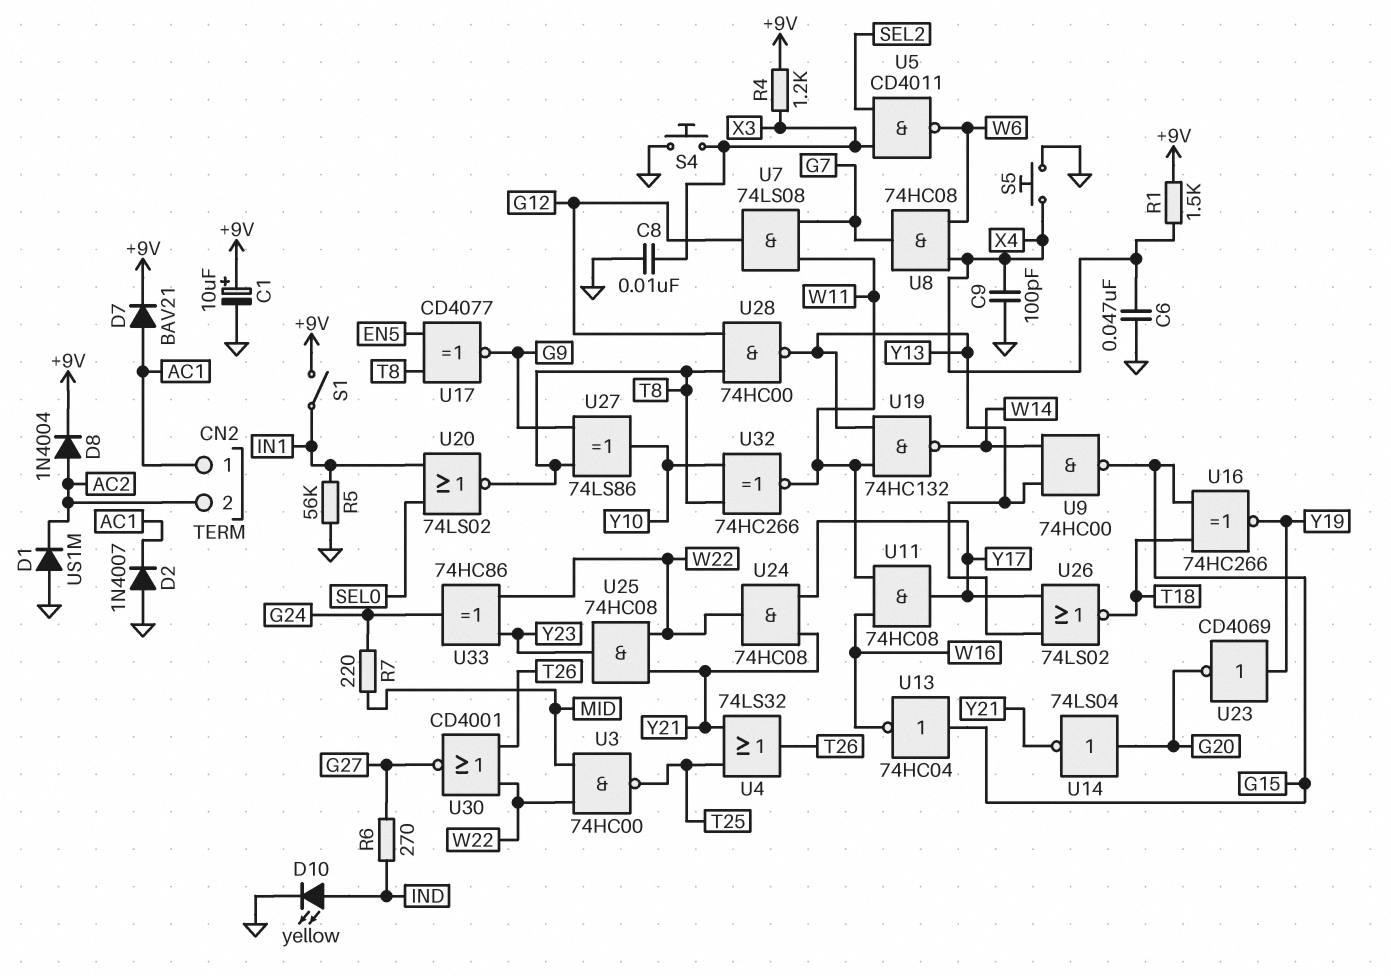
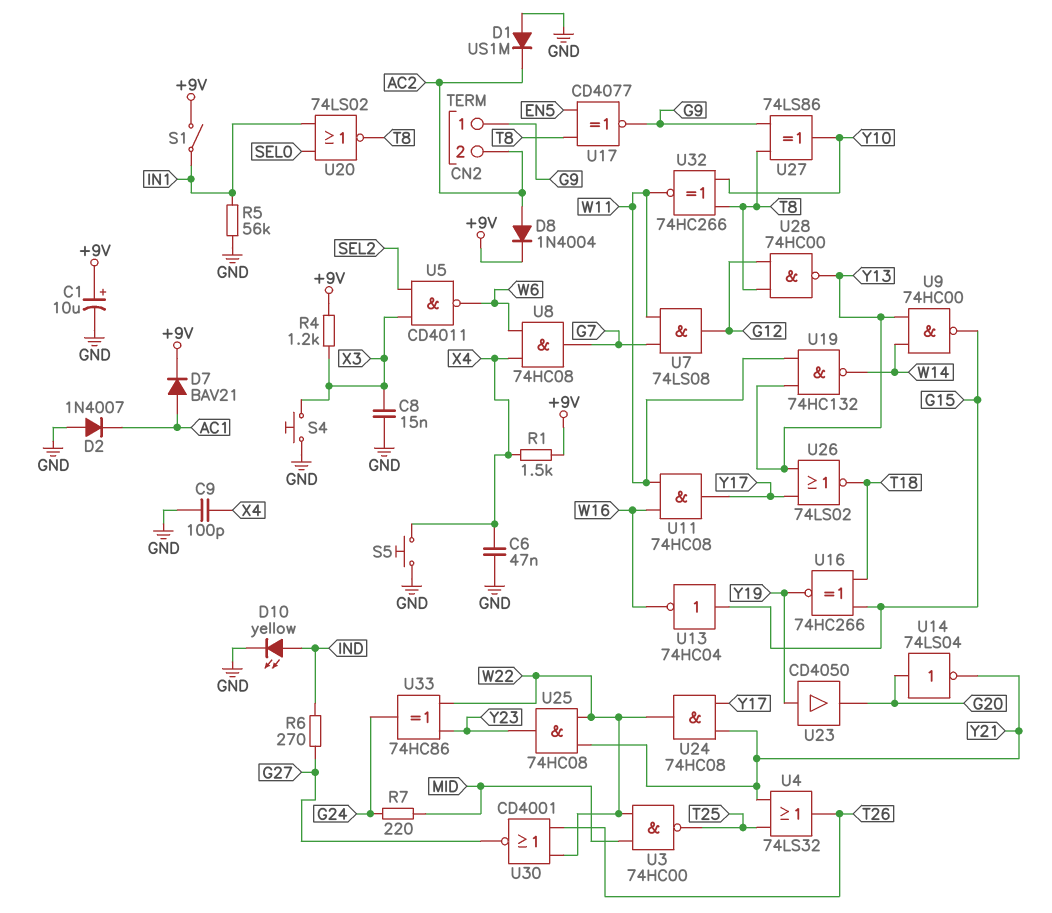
C8: 10nF (GND, X3) -> 15nF (GND, X3)
CN2 pin 1: AC1 -> G9
U23: NOT CD4069 (in Y19, out G20) -> buffer CD4050 (in Y19, out G20)

